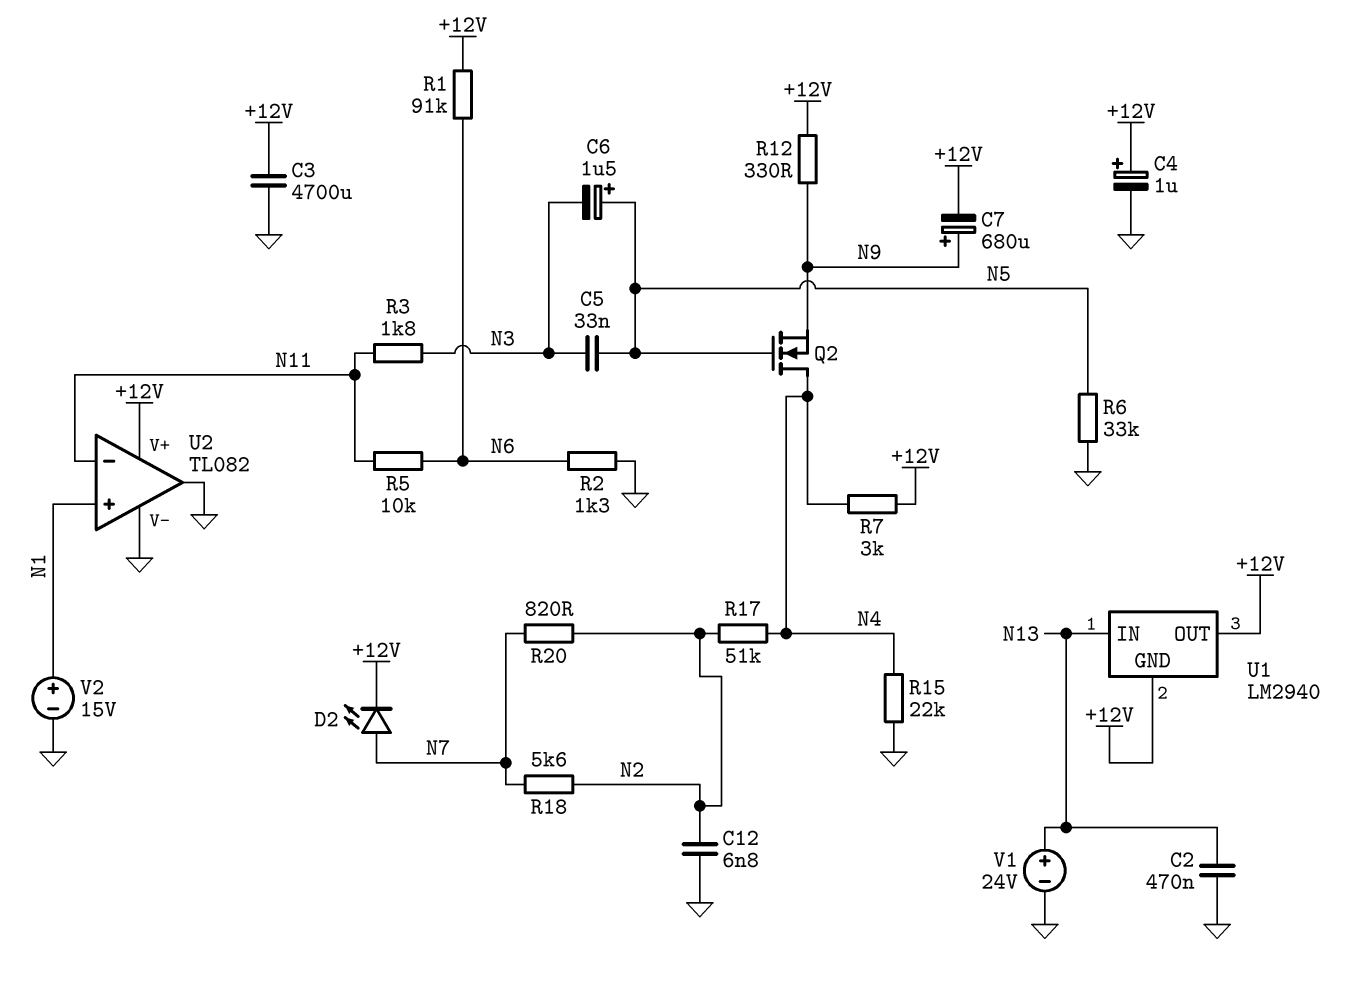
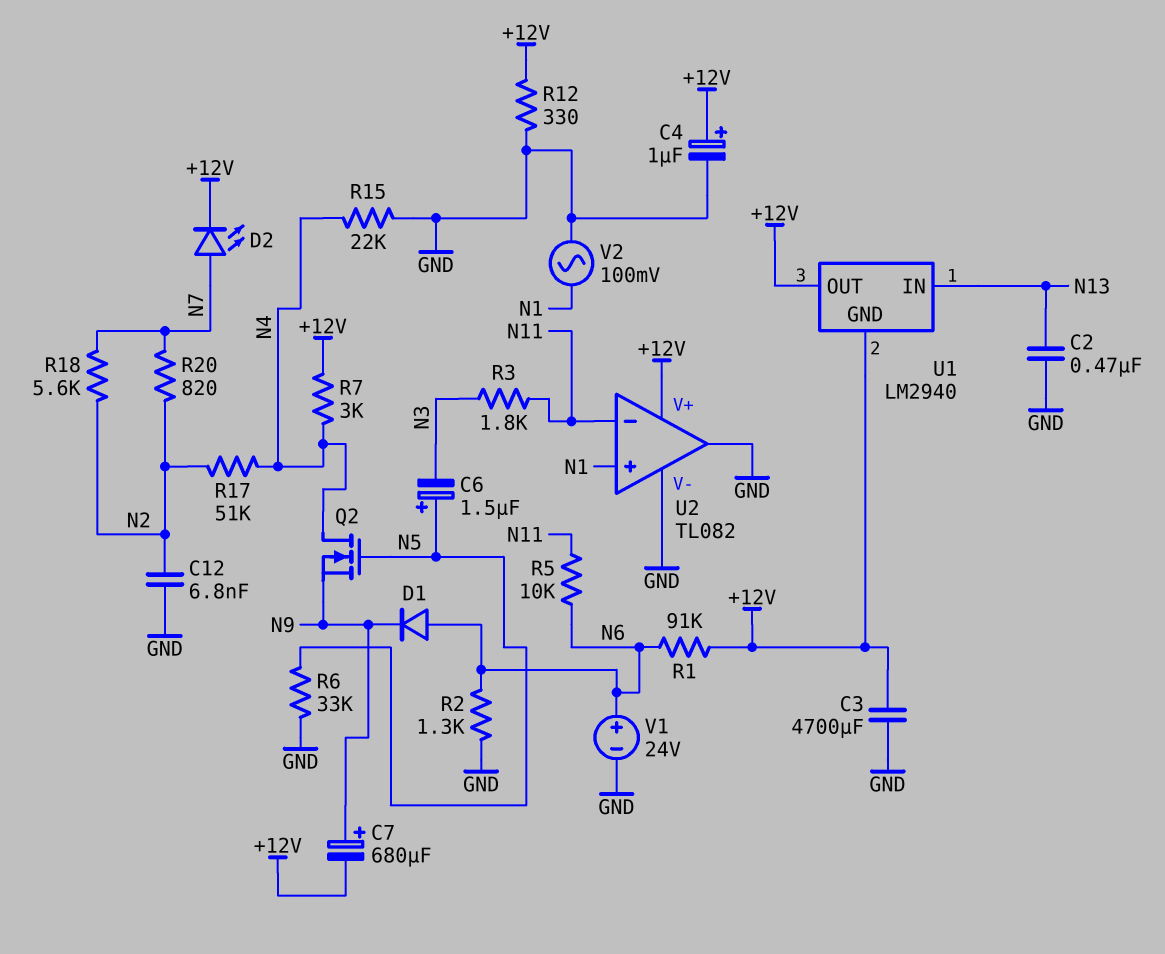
C5: 33nF (N3, N5) -> none
D1: none -> diode (A N6, K N9)
R12: 330 (+12V, N9) -> 330 (+12V, GND)
V1: 24V (plus N13, minus GND) -> 24V (plus N6, minus GND)
V2: 15V (plus N1, minus GND) -> AC 100mV (GND, N1)

